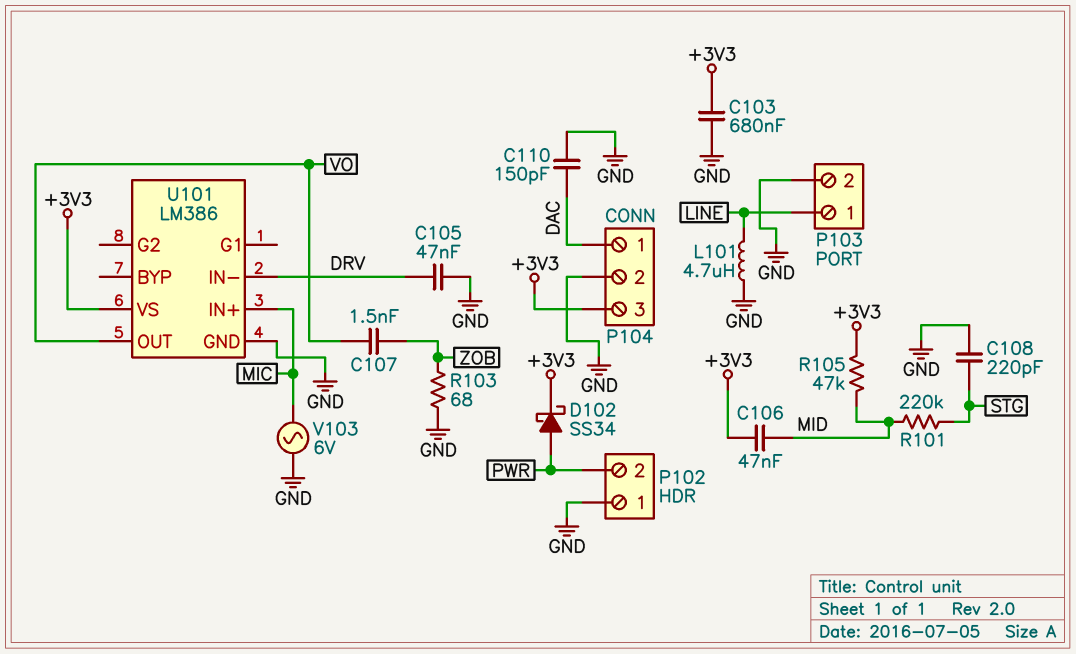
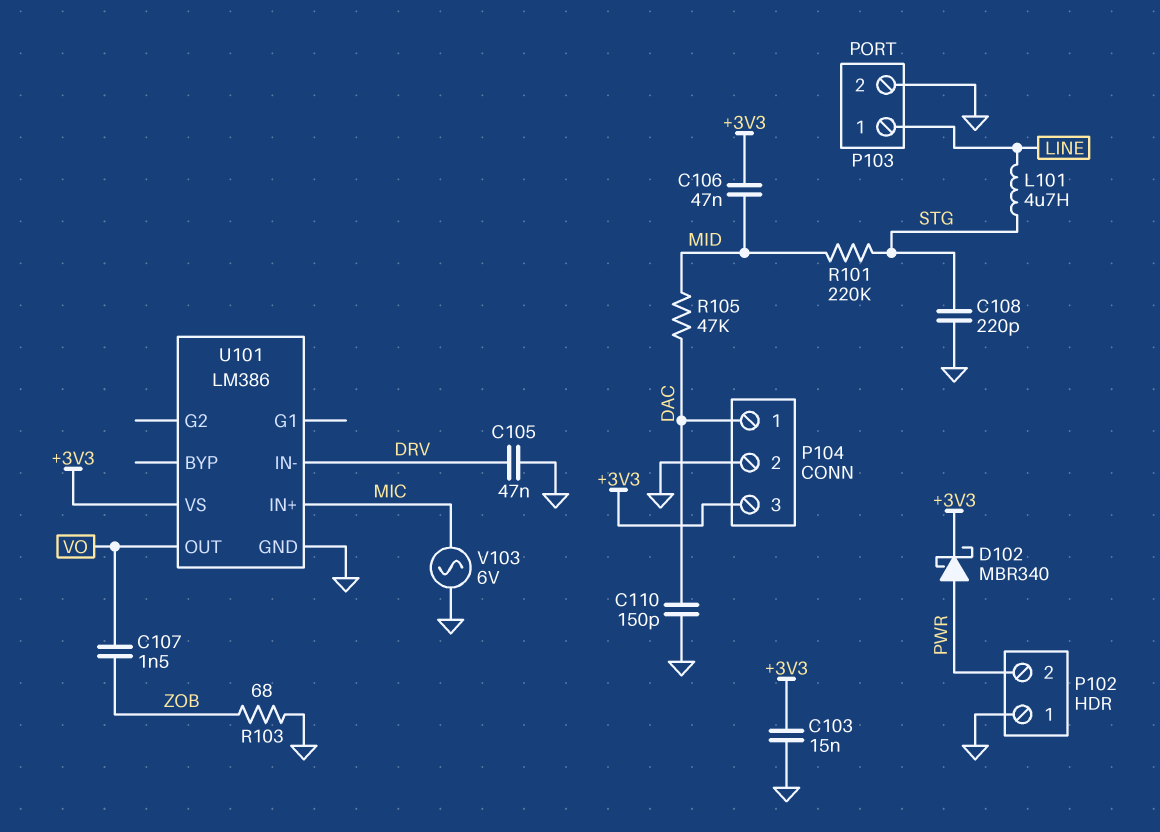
C103: 680nF (+3V3, GND) -> 15nF (+3V3, GND)
D102: schottky SS34 (A PWR, K +3V3) -> schottky MBR340 (A PWR, K +3V3)
L101: 4.7uH (GND, LINE) -> 4.7uH (LINE, STG)
R105: 47k (+3V3, MID) -> 47k (DAC, MID)

